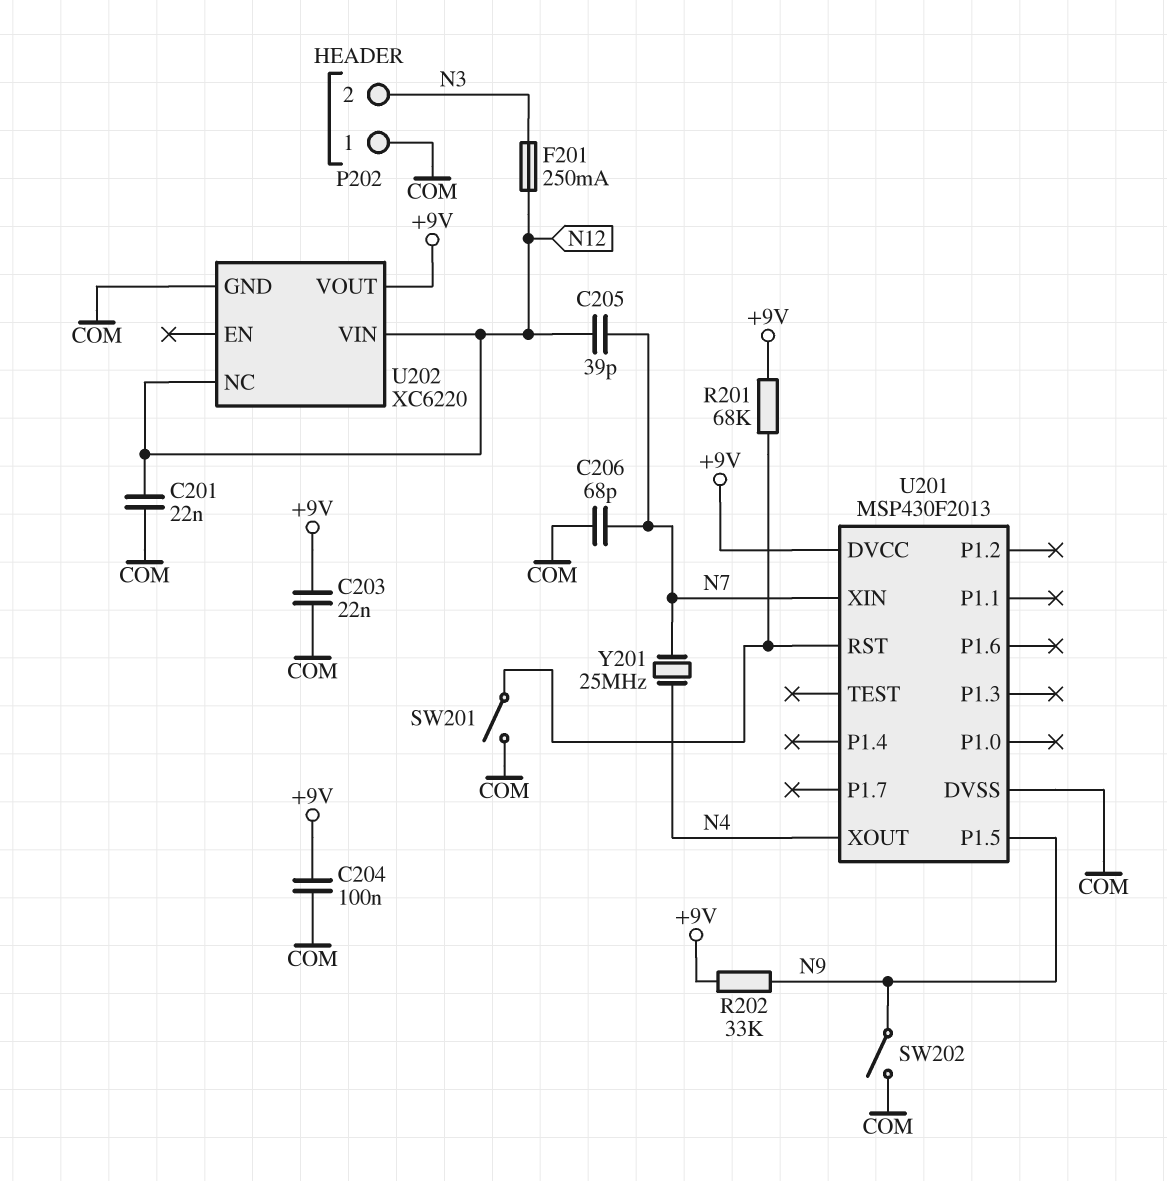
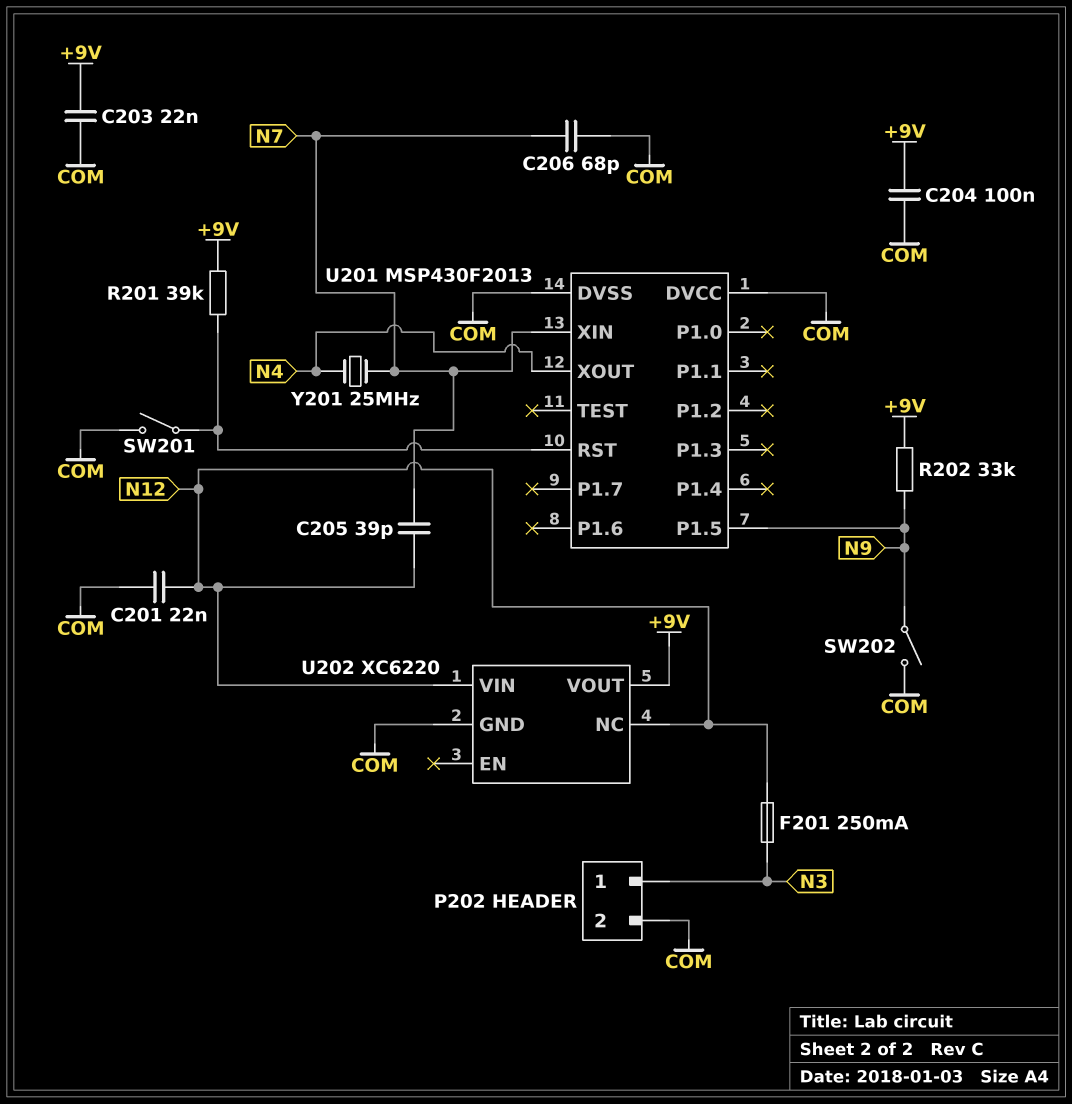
P202 pin 1: COM -> N3
P202 pin 2: N3 -> COM
R201: 68k (+9V, U201/RST) -> 39k (+9V, U201/RST)
U201 pin DVCC: +9V -> COM

